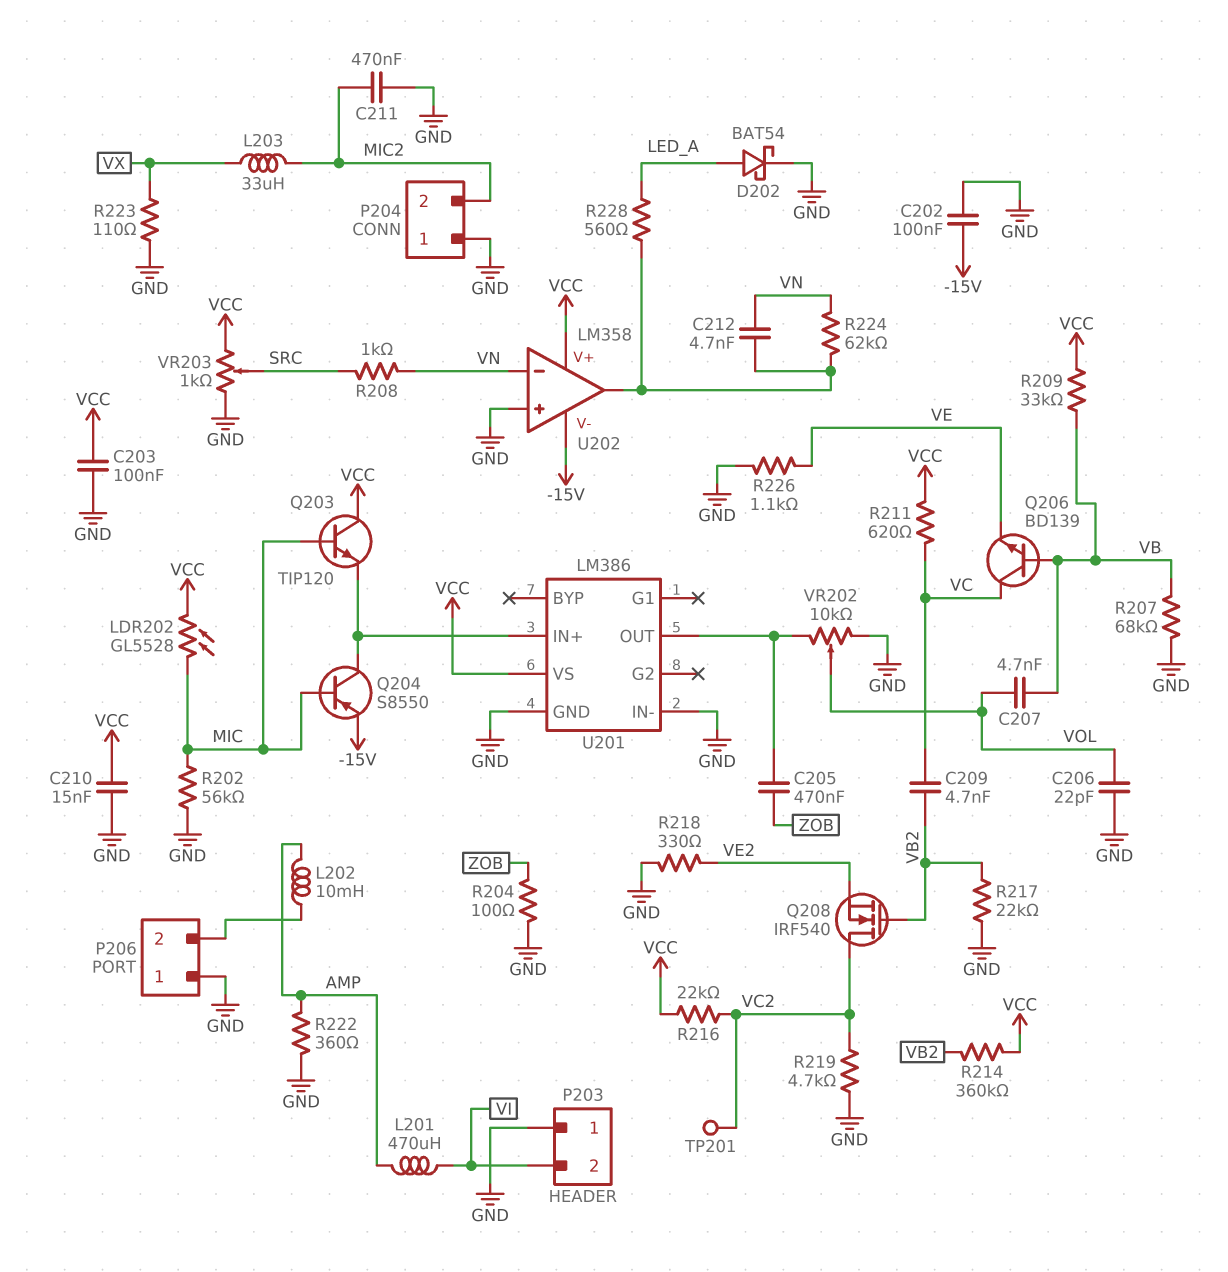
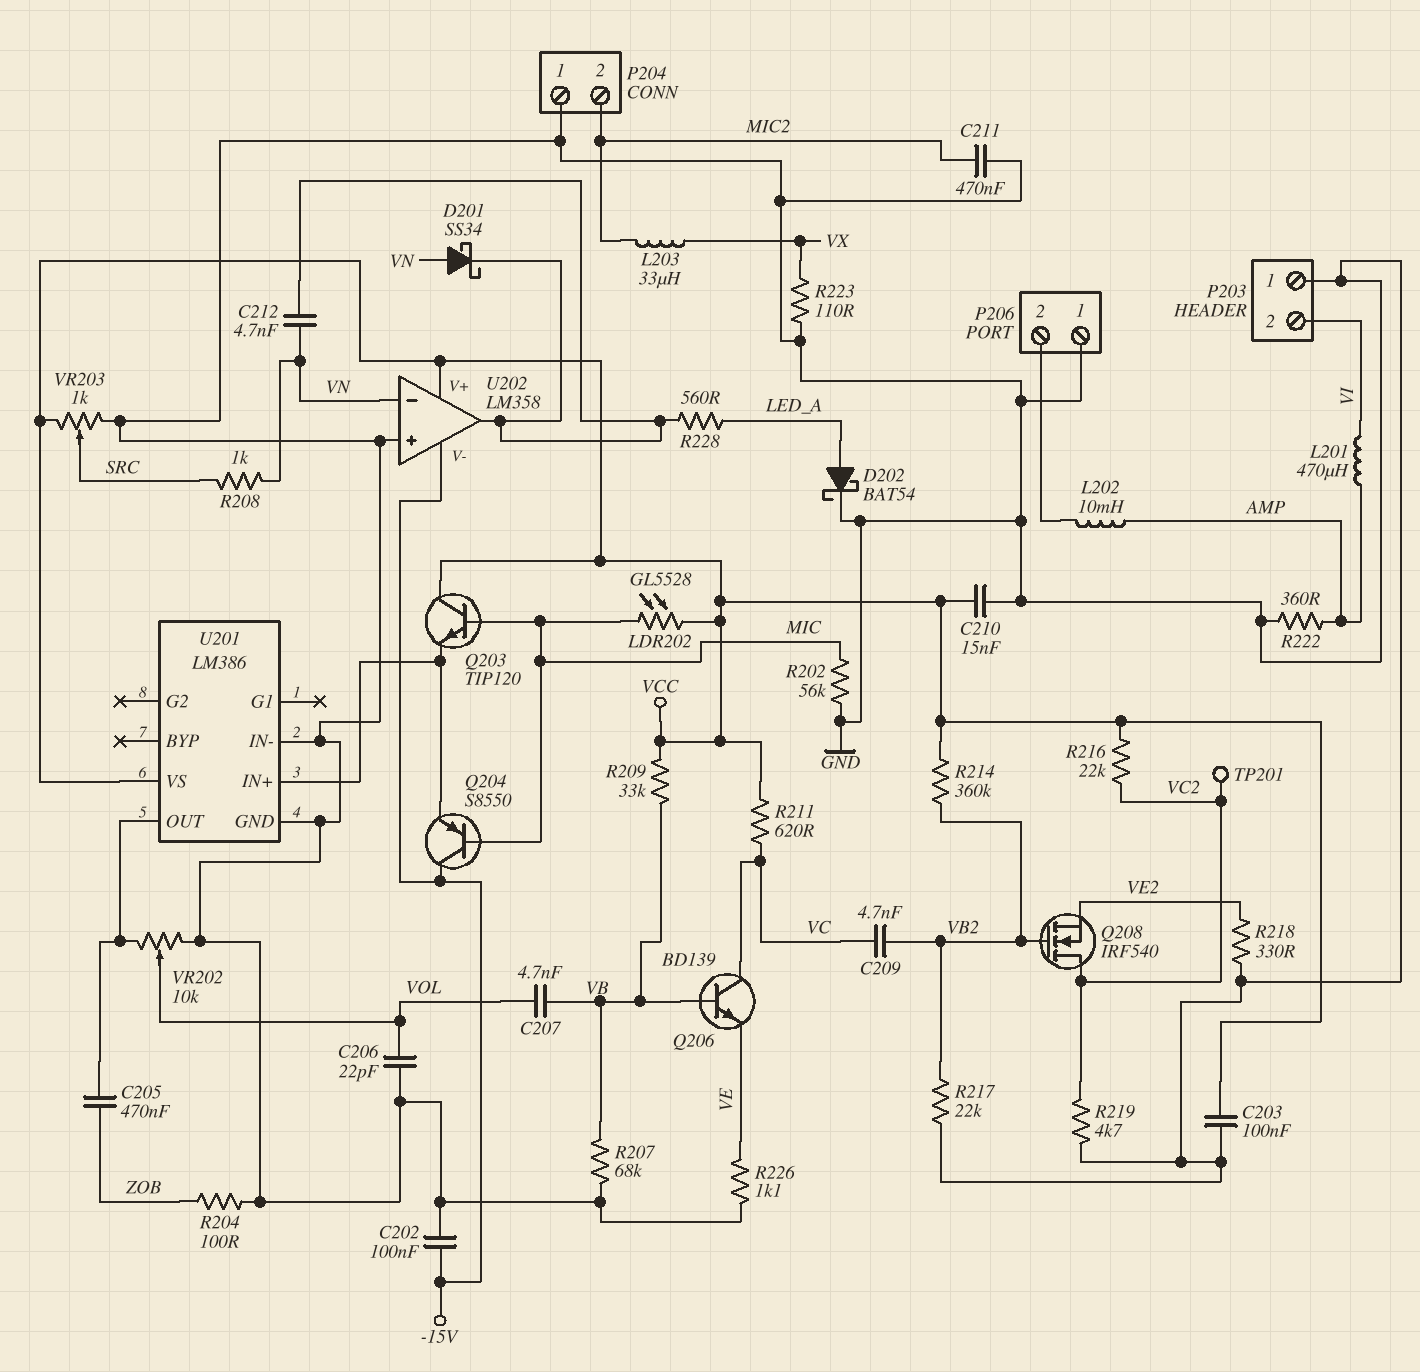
D201: none -> schottky SS34 (A VN, K U202/out)
Q204: PNP S8550 (B MIC, C U201/IN+, E -15V) -> PNP S8550 (B MIC, C -15V, E U201/IN+)
R224: 62k (U202/out, VN) -> none

